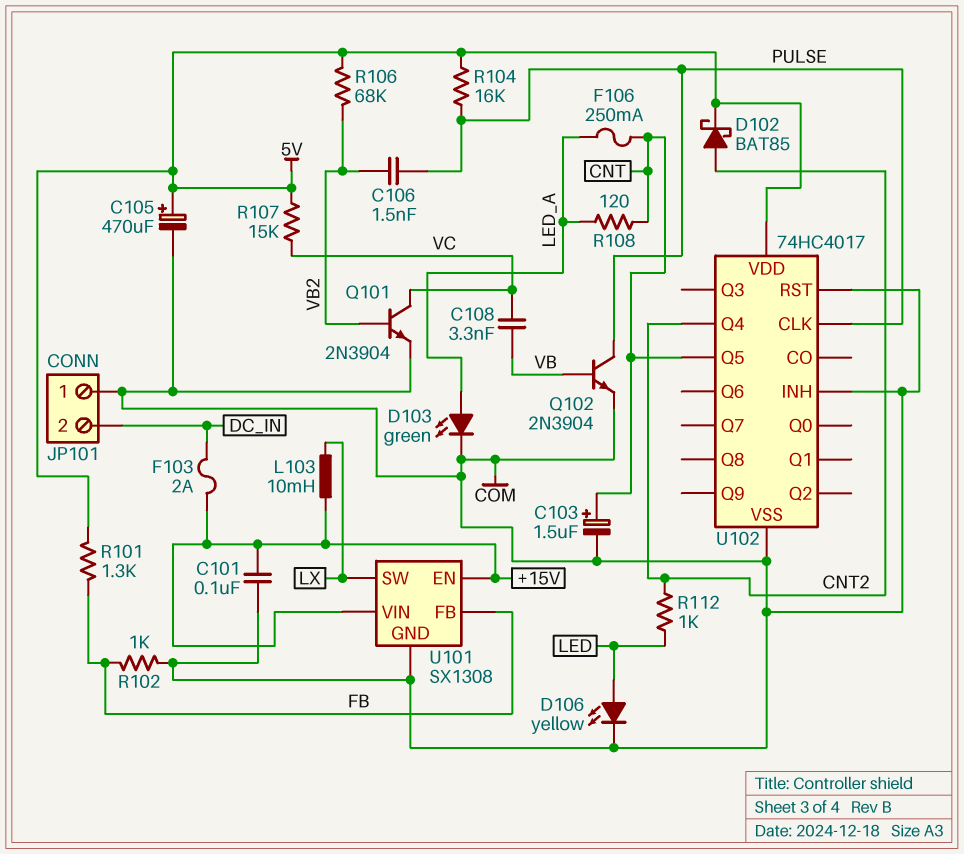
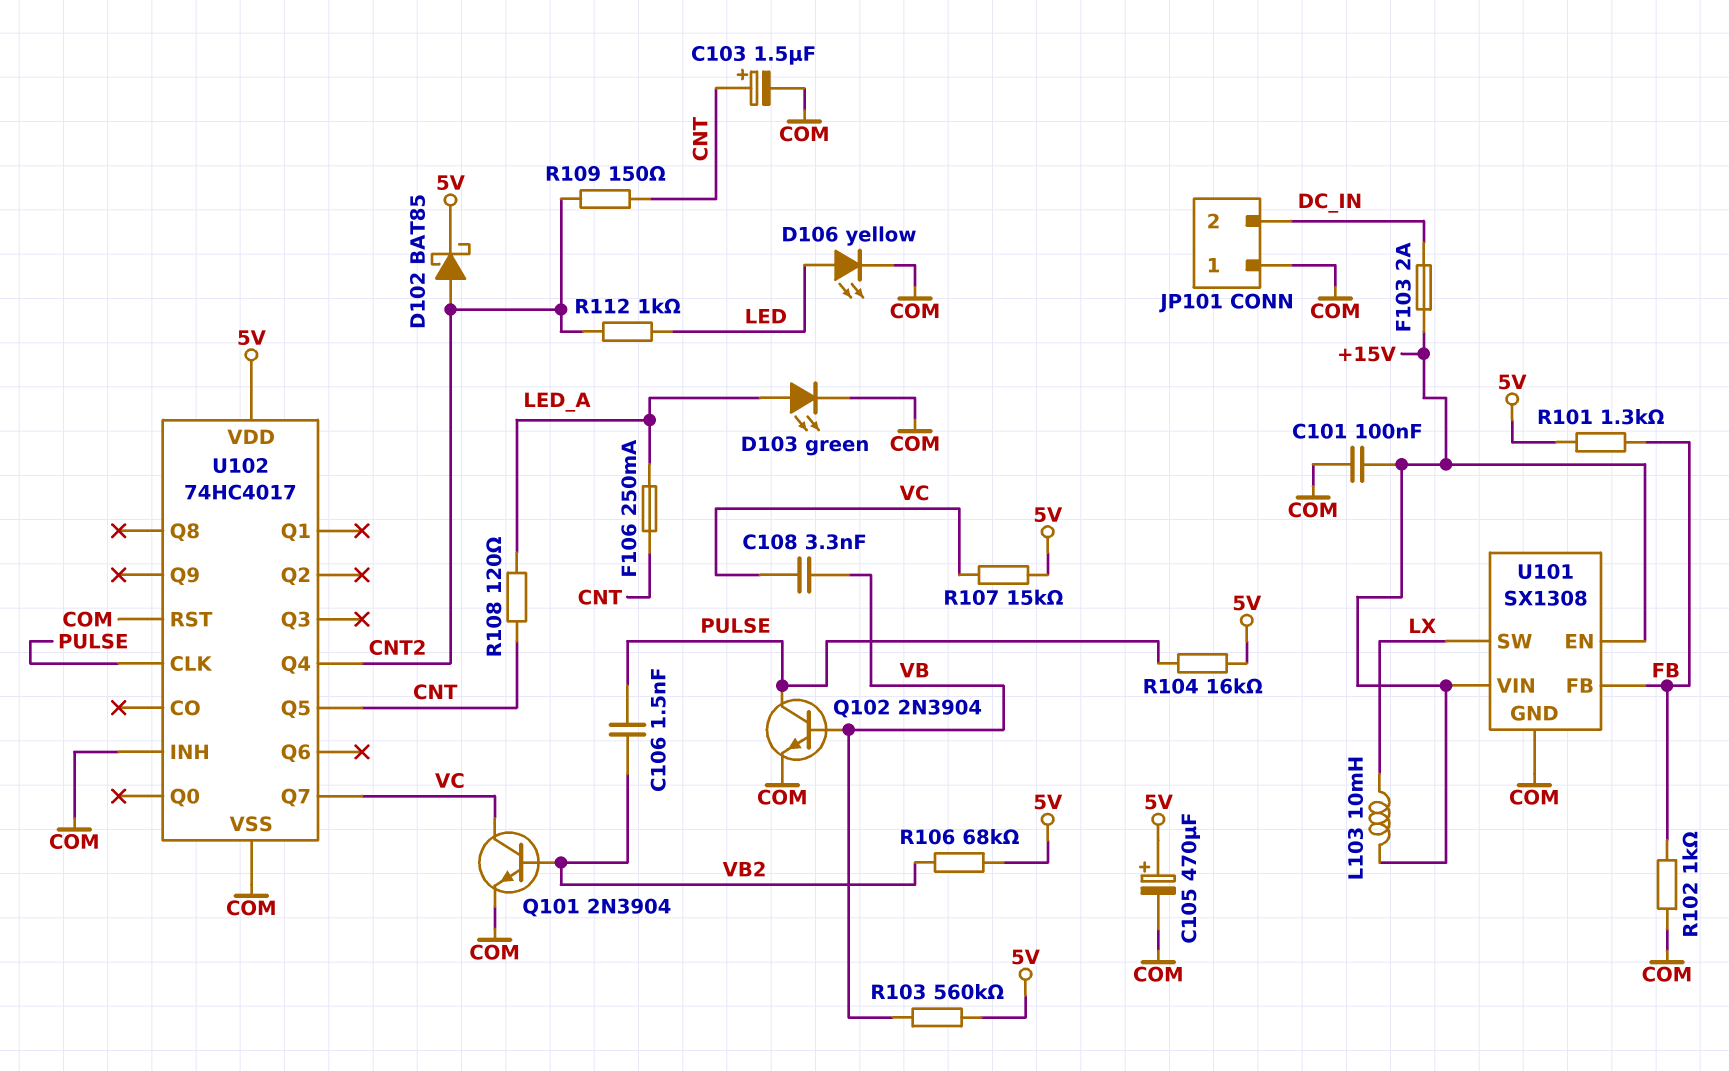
R103: none -> 560k (5V, VB)
R109: none -> 150 (CNT, CNT2)
U102 pin Q7: none -> VC

